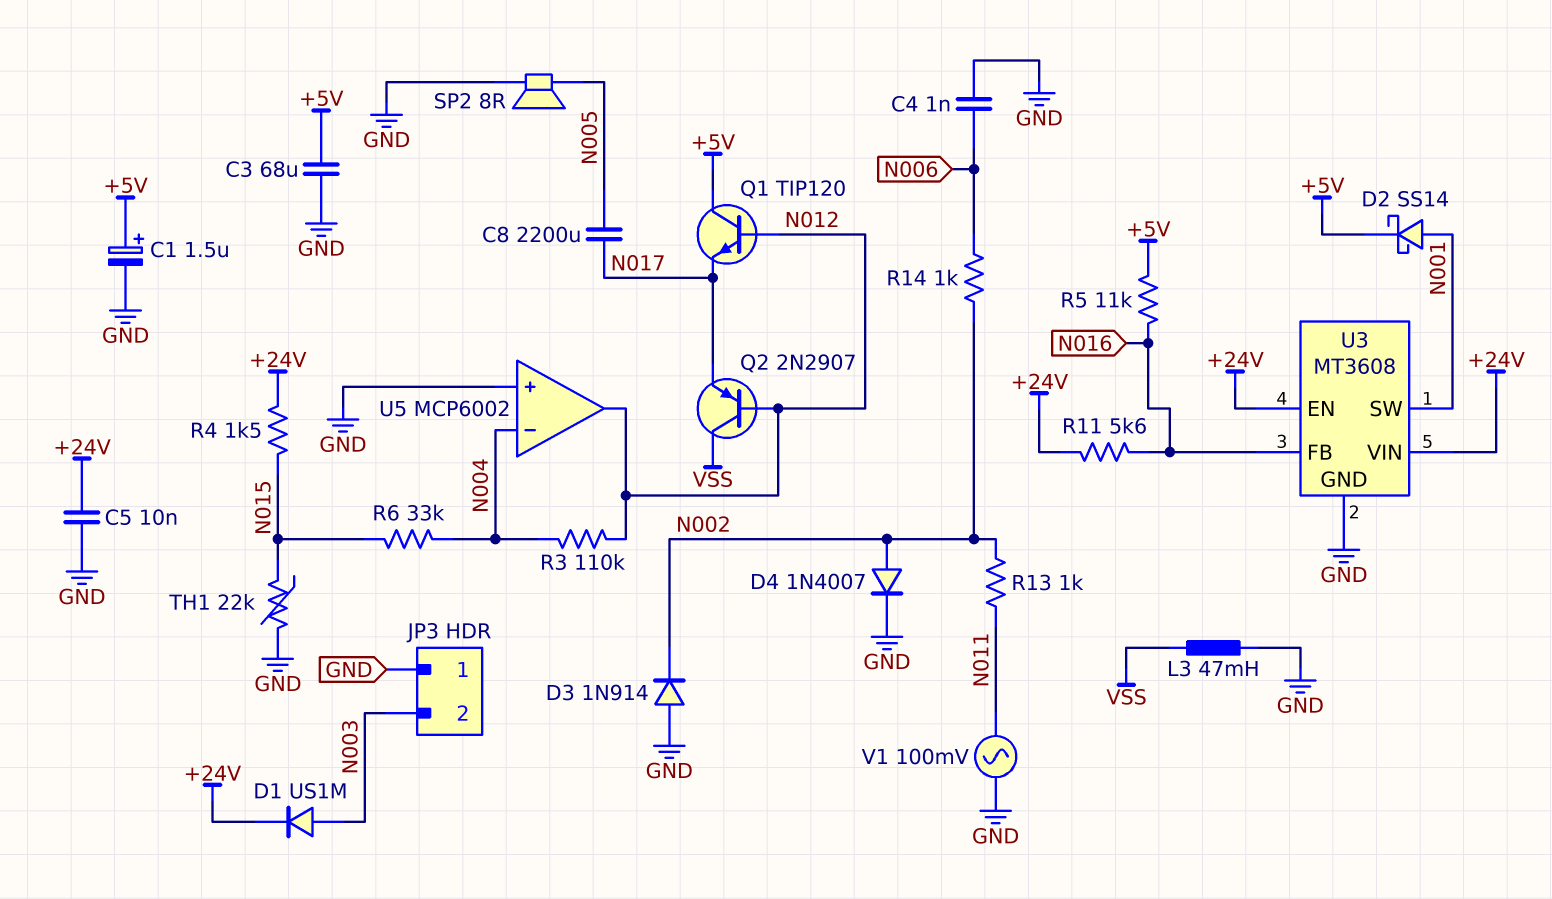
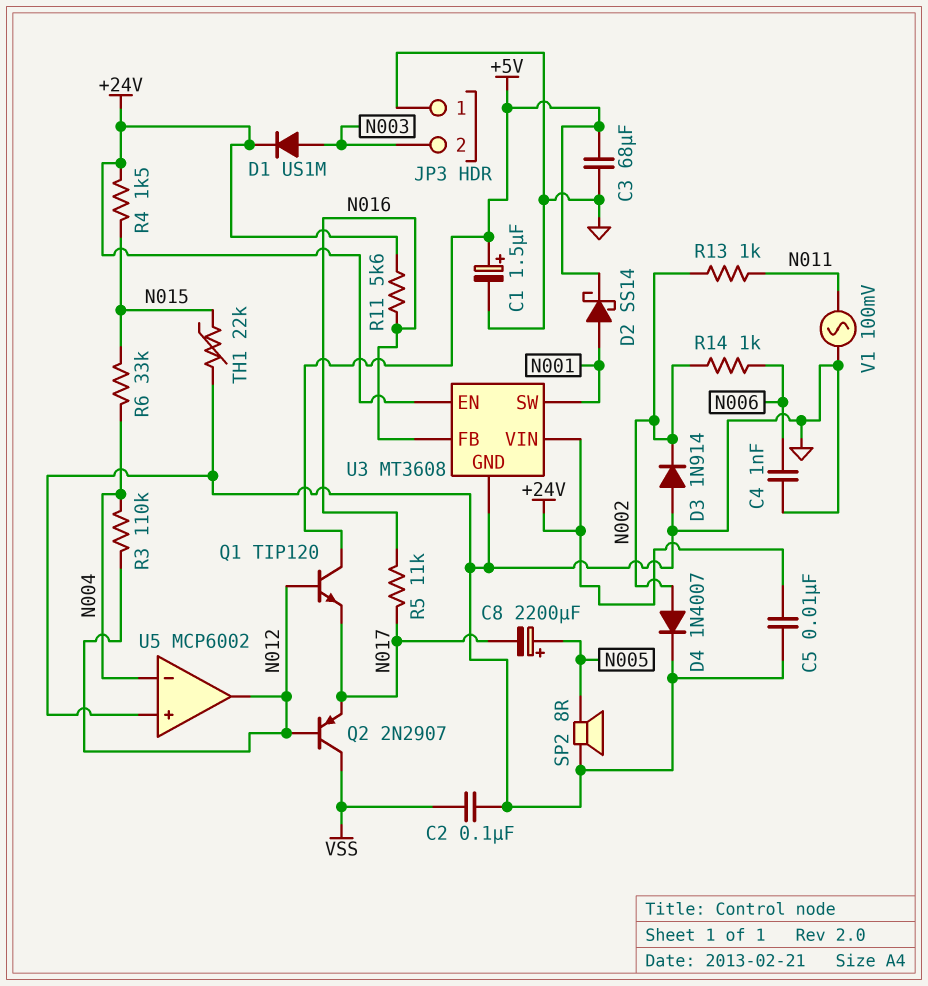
C2: none -> 100nF (GND, VSS)
C8: 2200uF (N005, N017) -> 2200uF (plus N005, minus N017)
L3: 47mH (GND, VSS) -> none
R5: 11k (+5V, N016) -> 11k (N016, N017)

